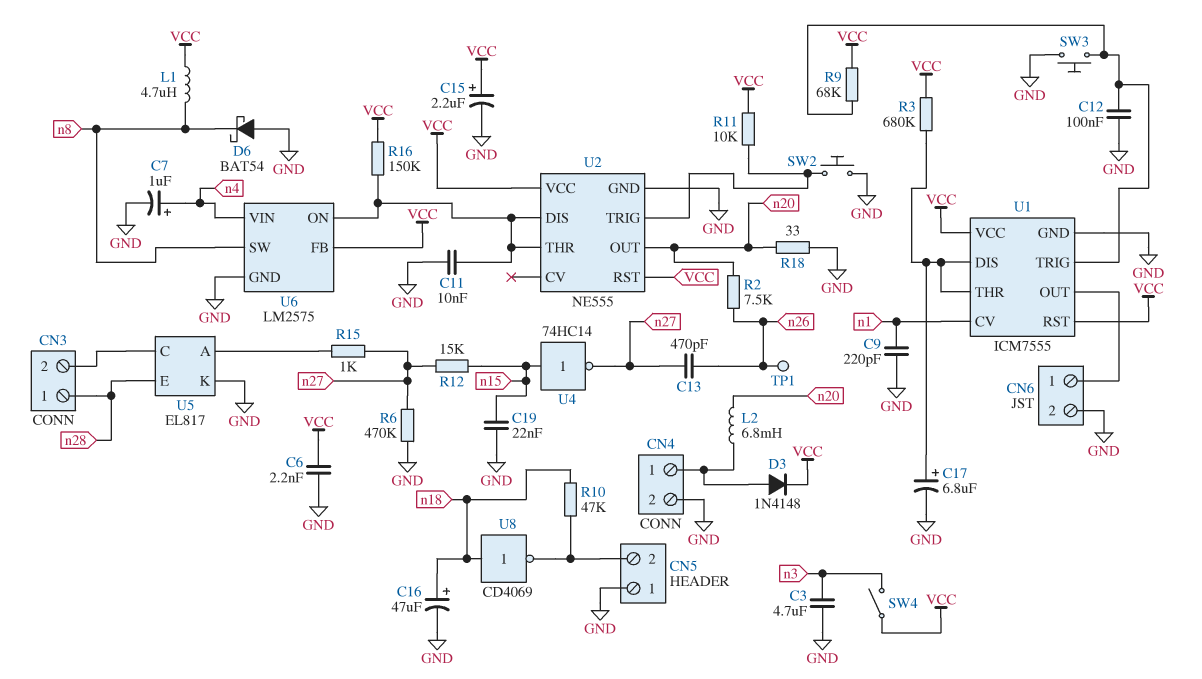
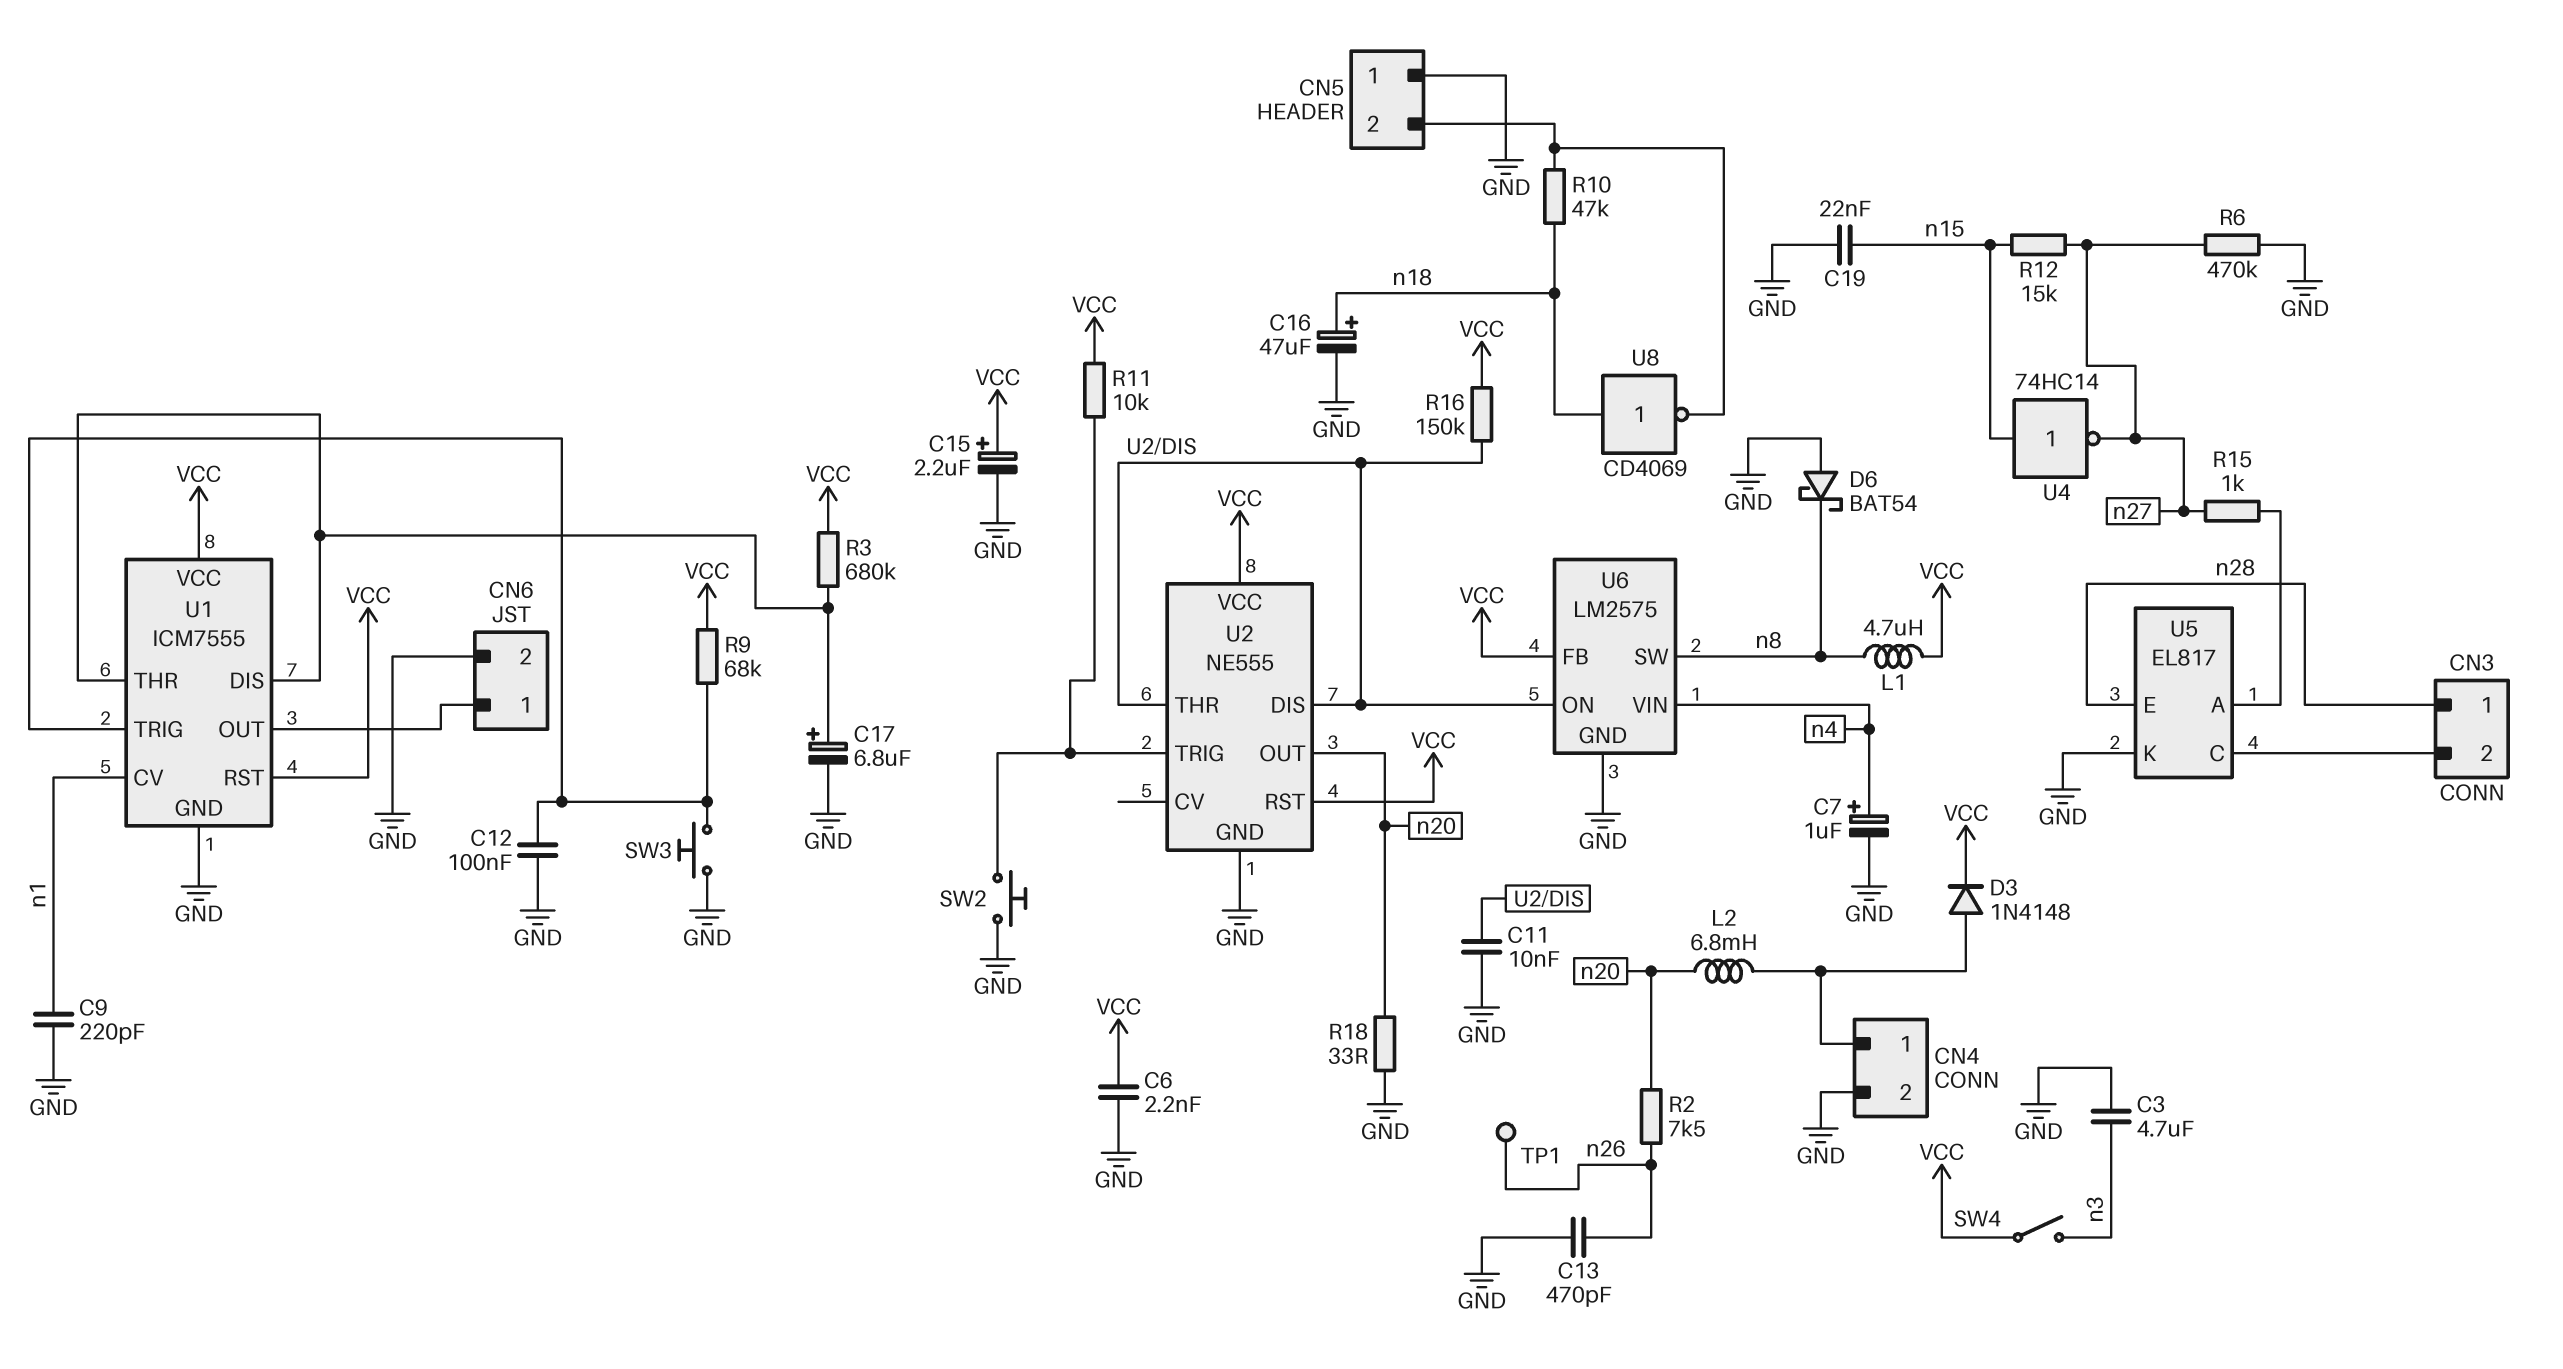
C13: 470pF (n26, n27) -> 470pF (GND, n26)

